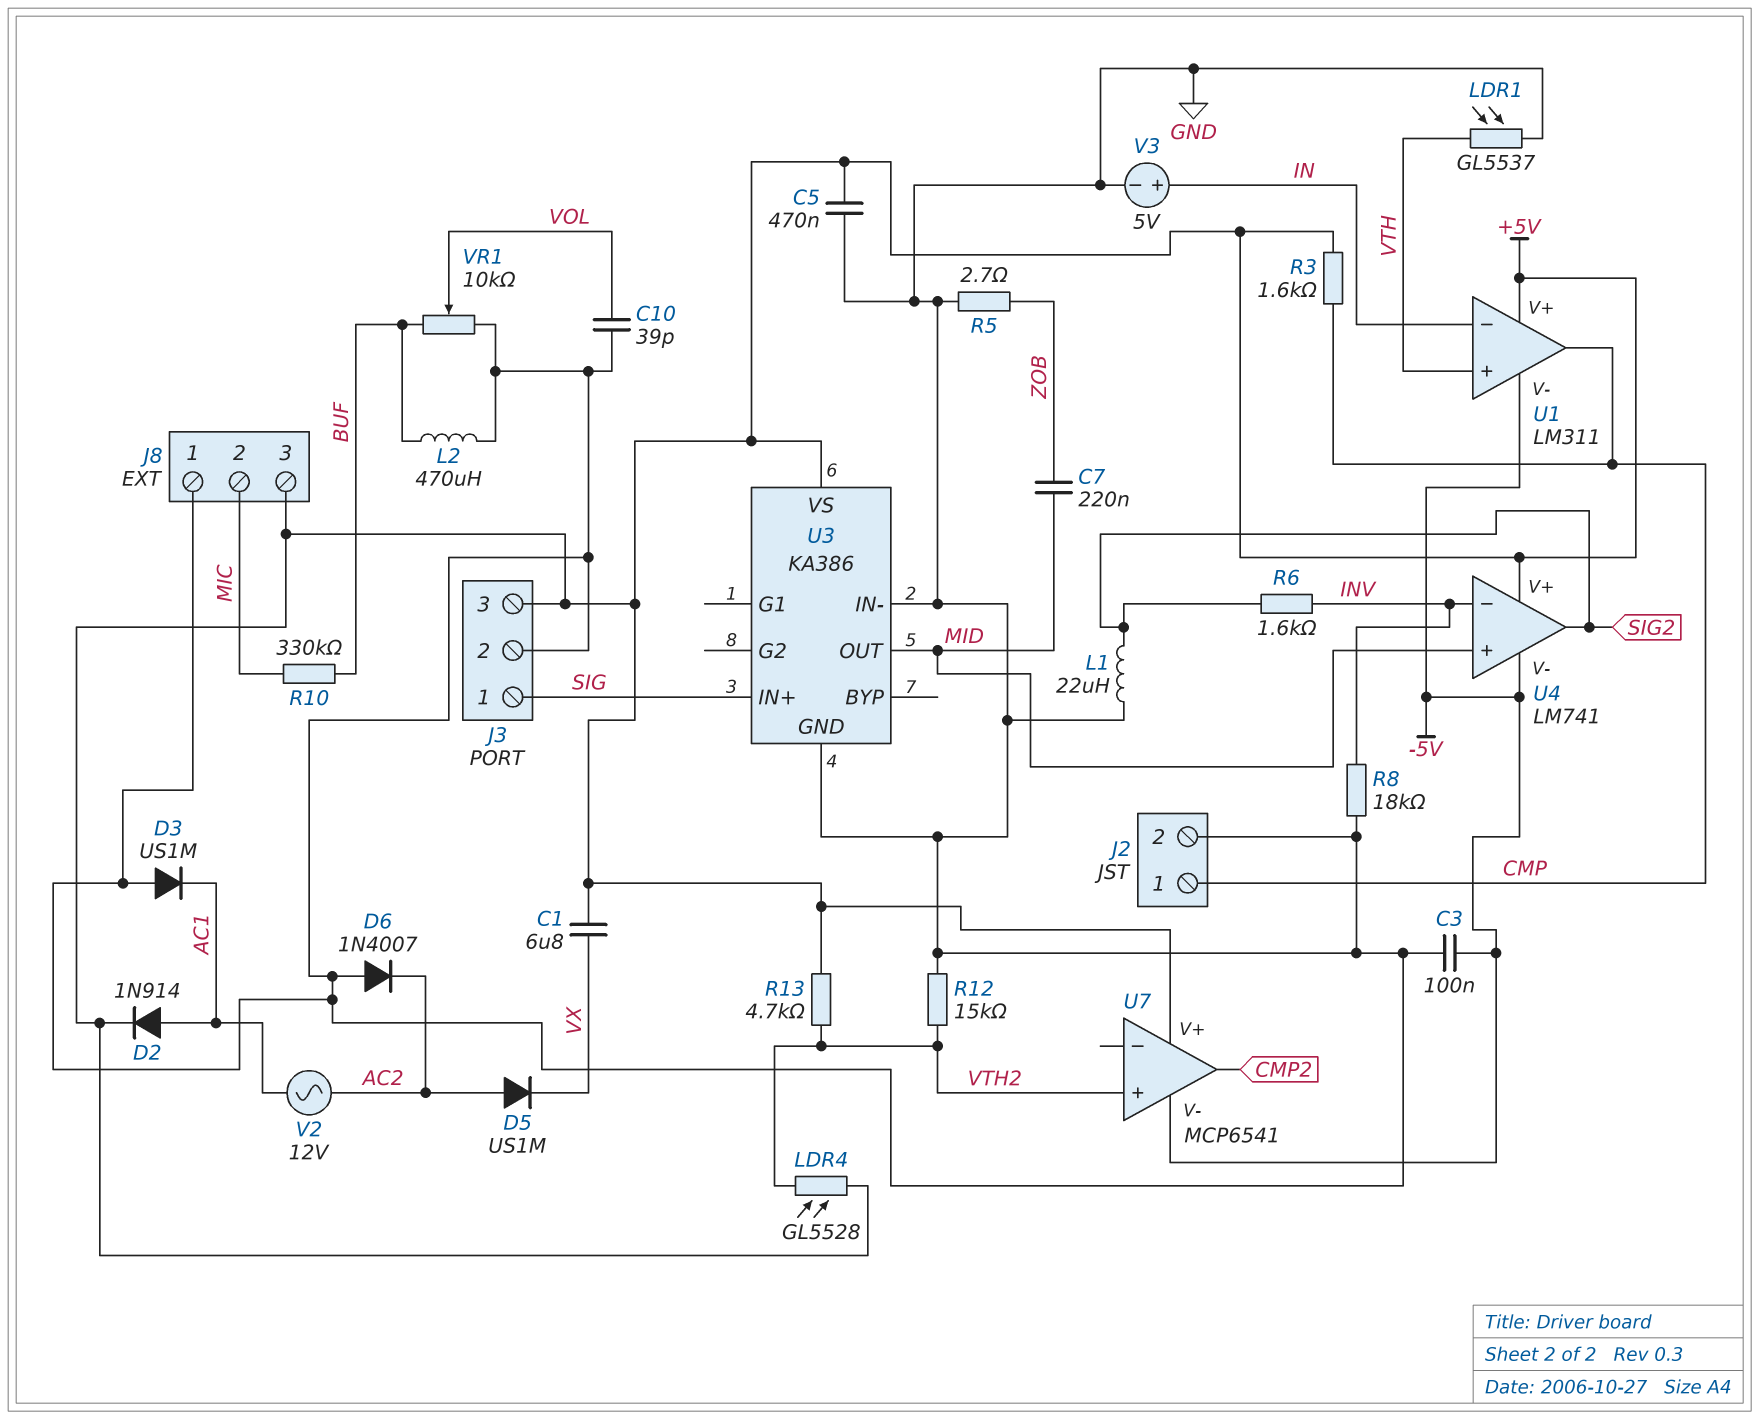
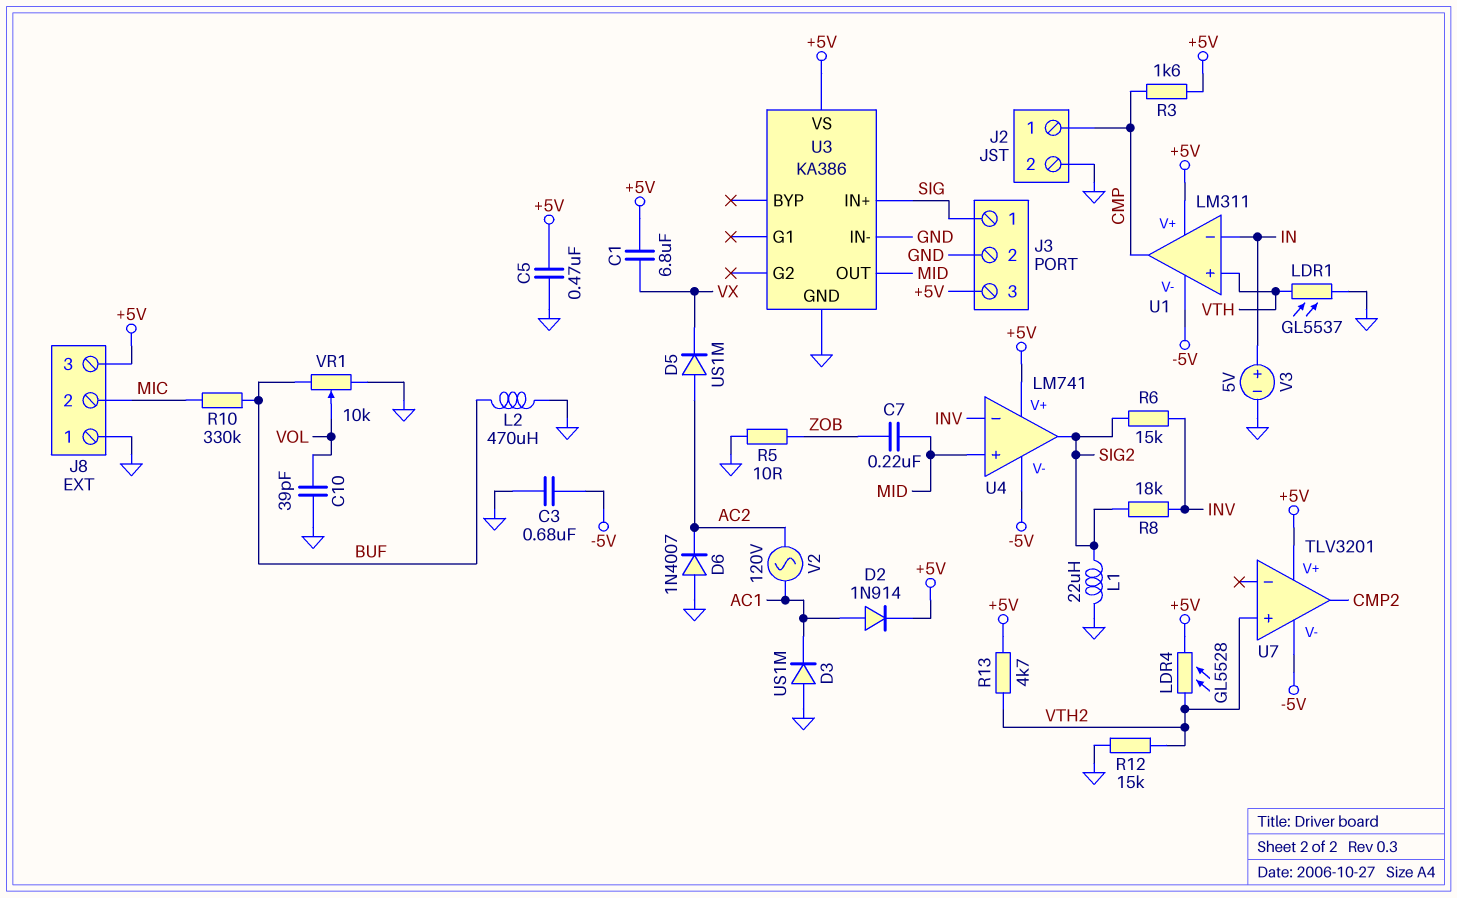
C3: 100nF (-5V, GND) -> 680nF (-5V, GND)
R5: 2.7 (GND, ZOB) -> 10 (GND, ZOB)
R6: 1.6k (INV, SIG2) -> 15k (INV, SIG2)
R8: 18k (GND, INV) -> 18k (INV, SIG2)
U7: MCP6541 -> TLV3201
V2: AC 12V (AC1, AC2) -> AC 120V (AC1, AC2)

